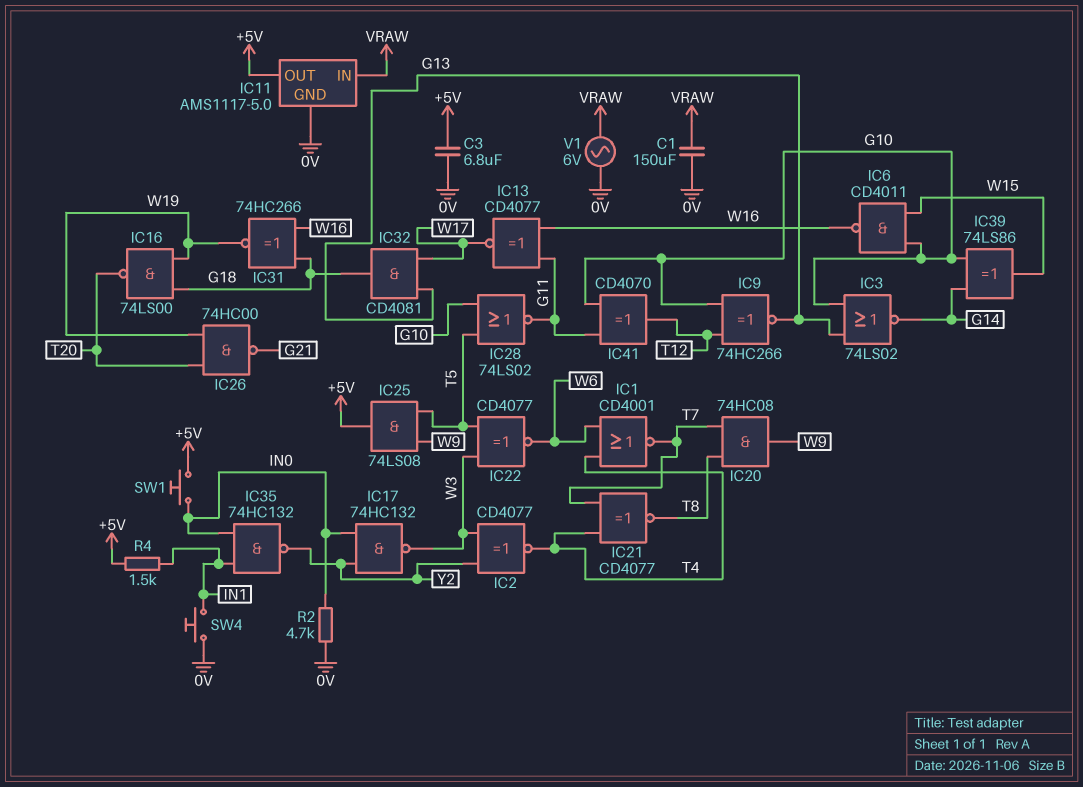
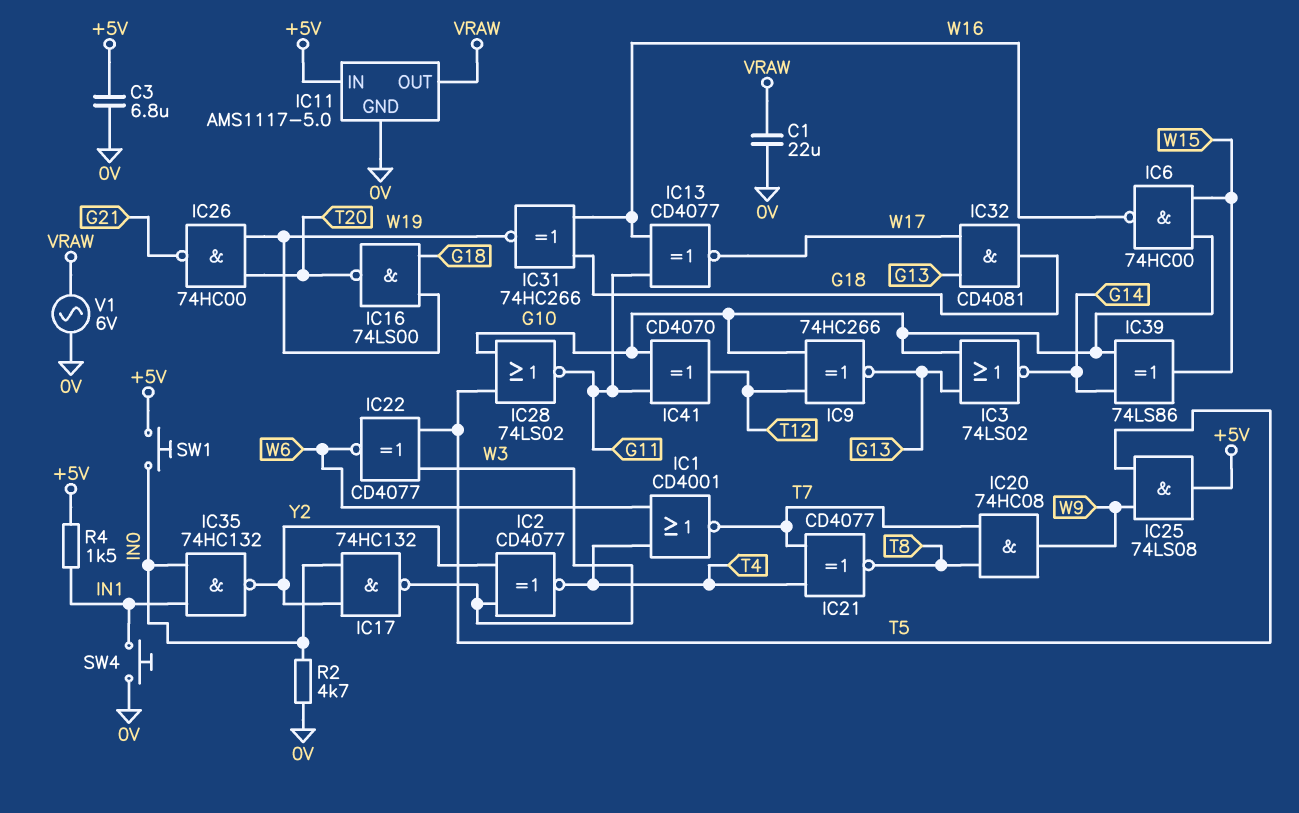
C1: 150uF (0V, VRAW) -> 22uF (0V, VRAW)
IC6: NAND CD4011 (in G10, in W15, out W16) -> NAND 74HC00 (in G10, in W15, out W16)
IC11 pin IN: VRAW -> +5V
IC11 pin OUT: +5V -> VRAW

